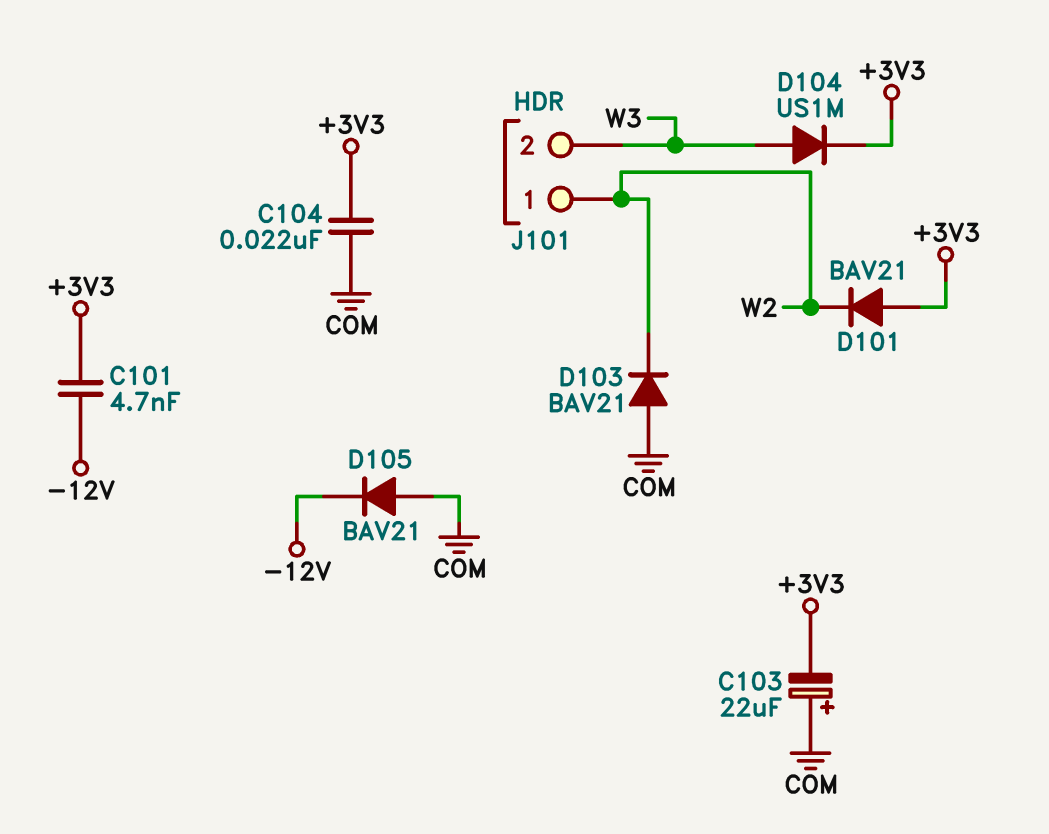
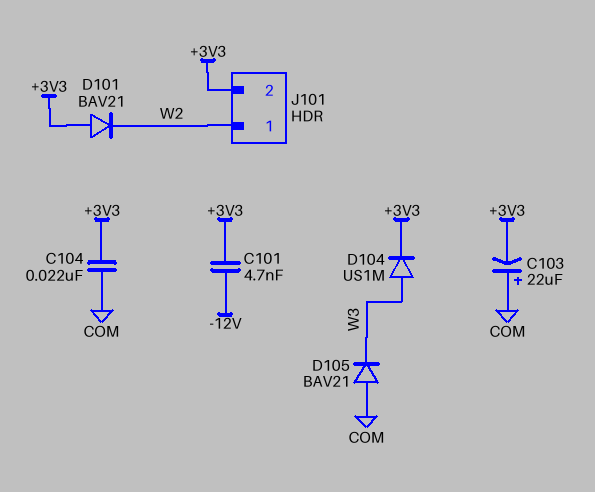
D103: diode BAV21 (A COM, K W2) -> none
D105: diode BAV21 (A COM, K -12V) -> diode BAV21 (A COM, K W3)
J101 pin 2: W3 -> +3V3

